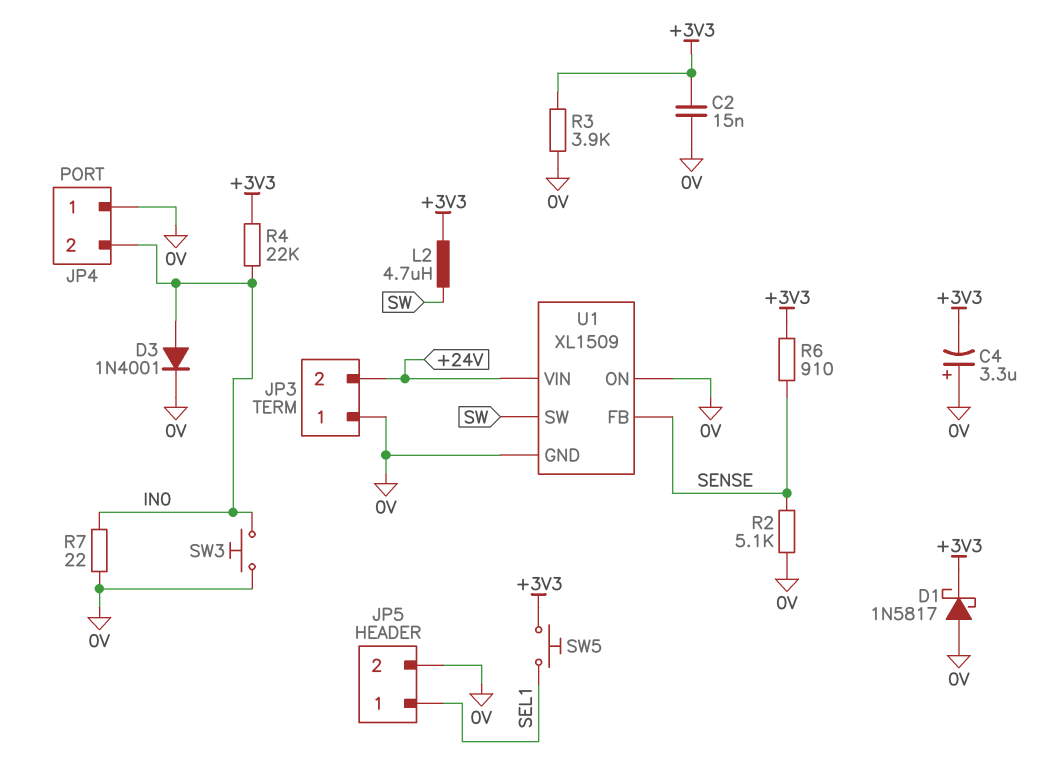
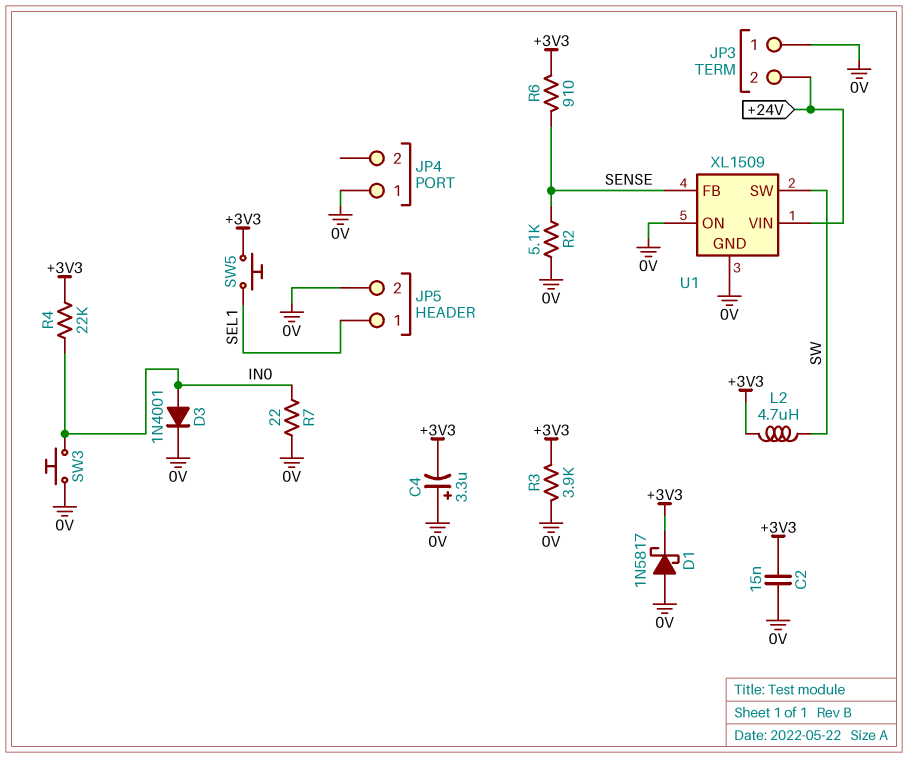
JP4 pin 2: IN0 -> none

